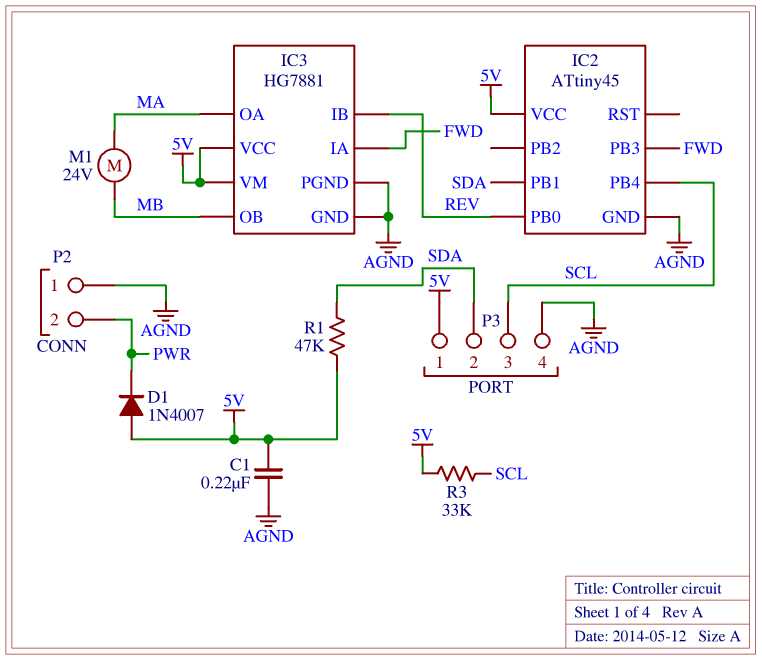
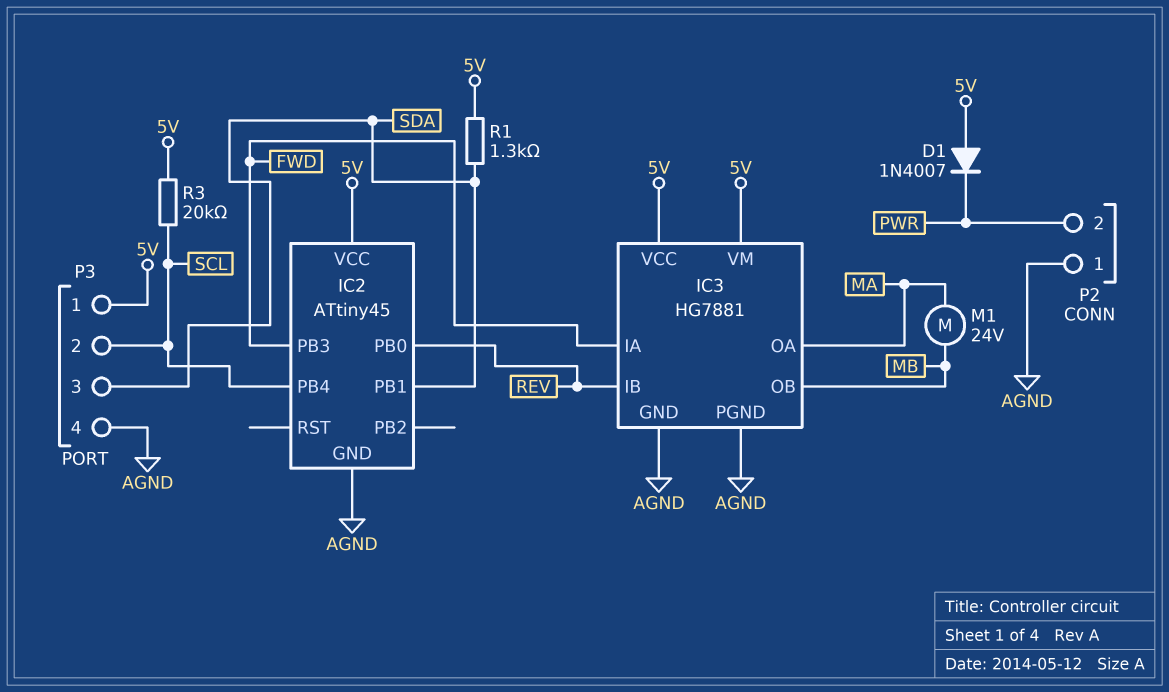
C1: 220nF (5V, AGND) -> none
P3 pin 2: SDA -> SCL
P3 pin 3: SCL -> SDA
R1: 47k (5V, SDA) -> 1.3k (5V, SDA)
R3: 33k (5V, SCL) -> 20k (5V, SCL)

